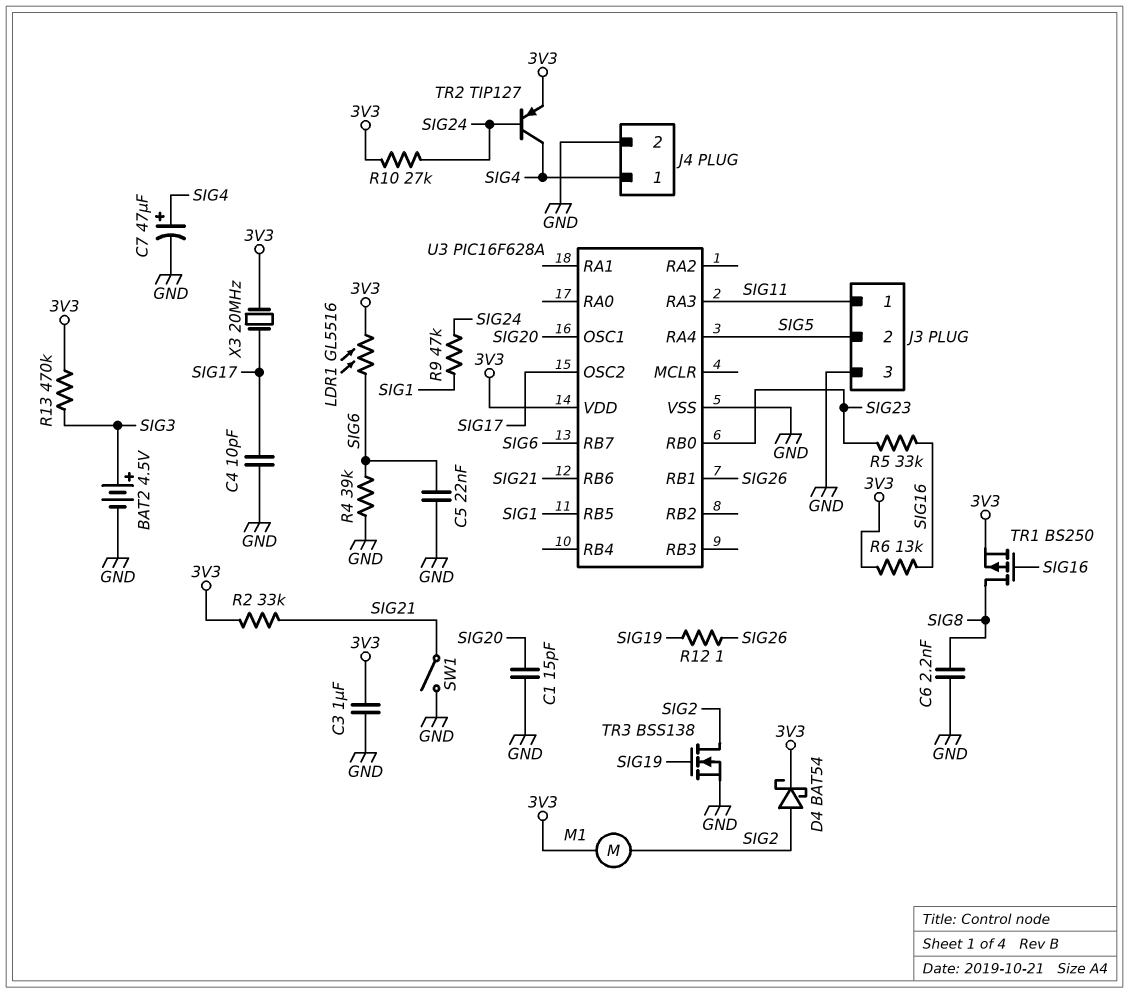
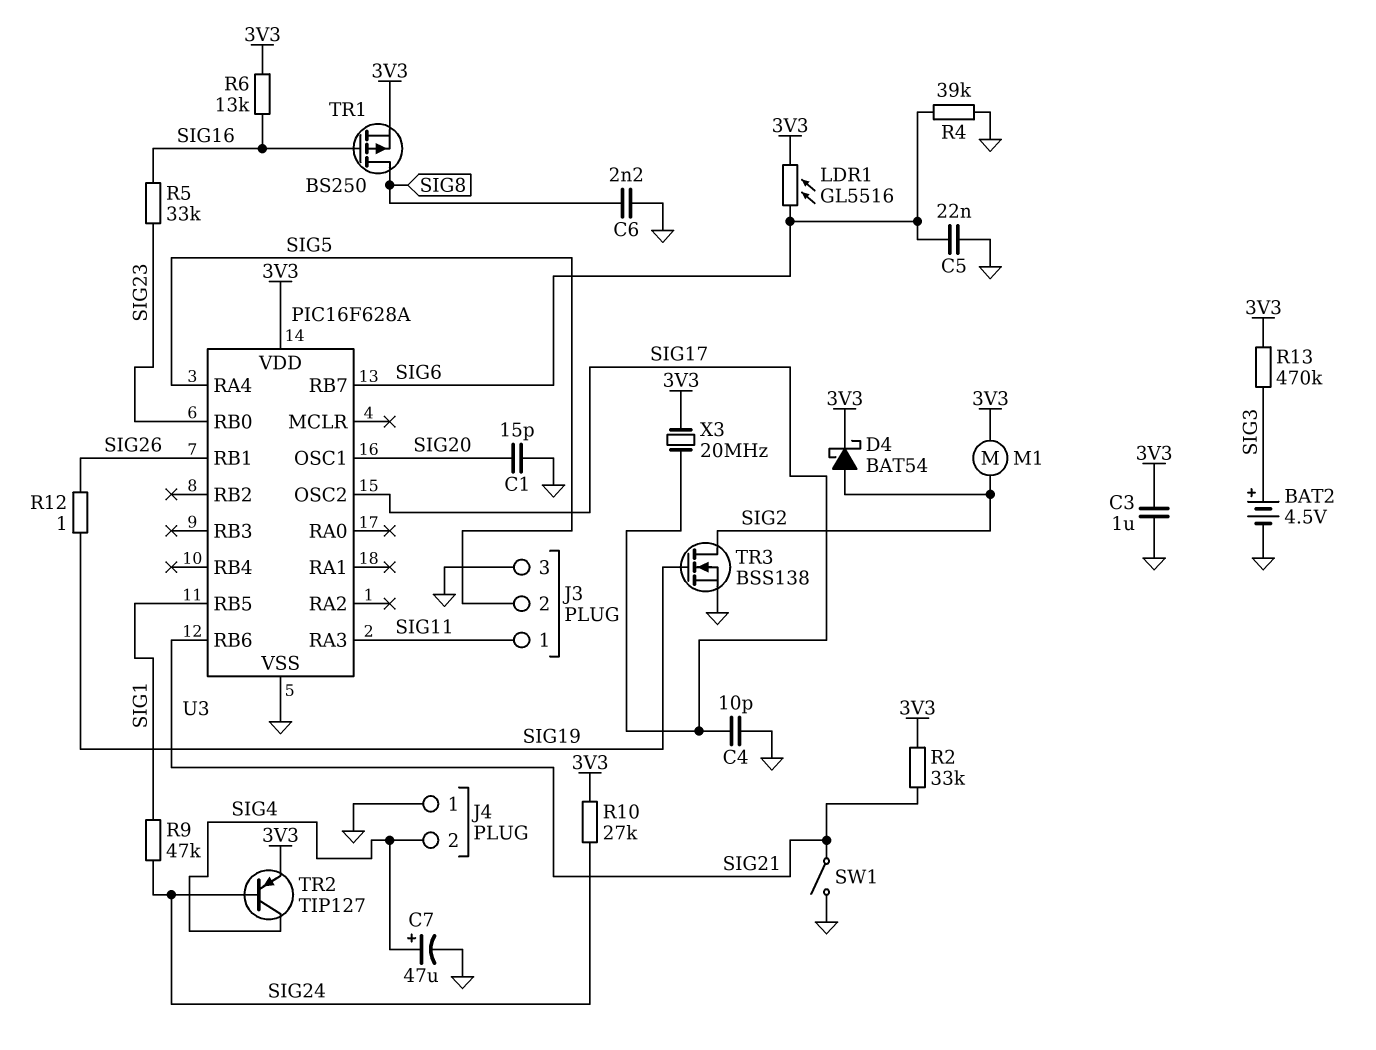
J4 pin 1: SIG4 -> GND
J4 pin 2: GND -> SIG4

